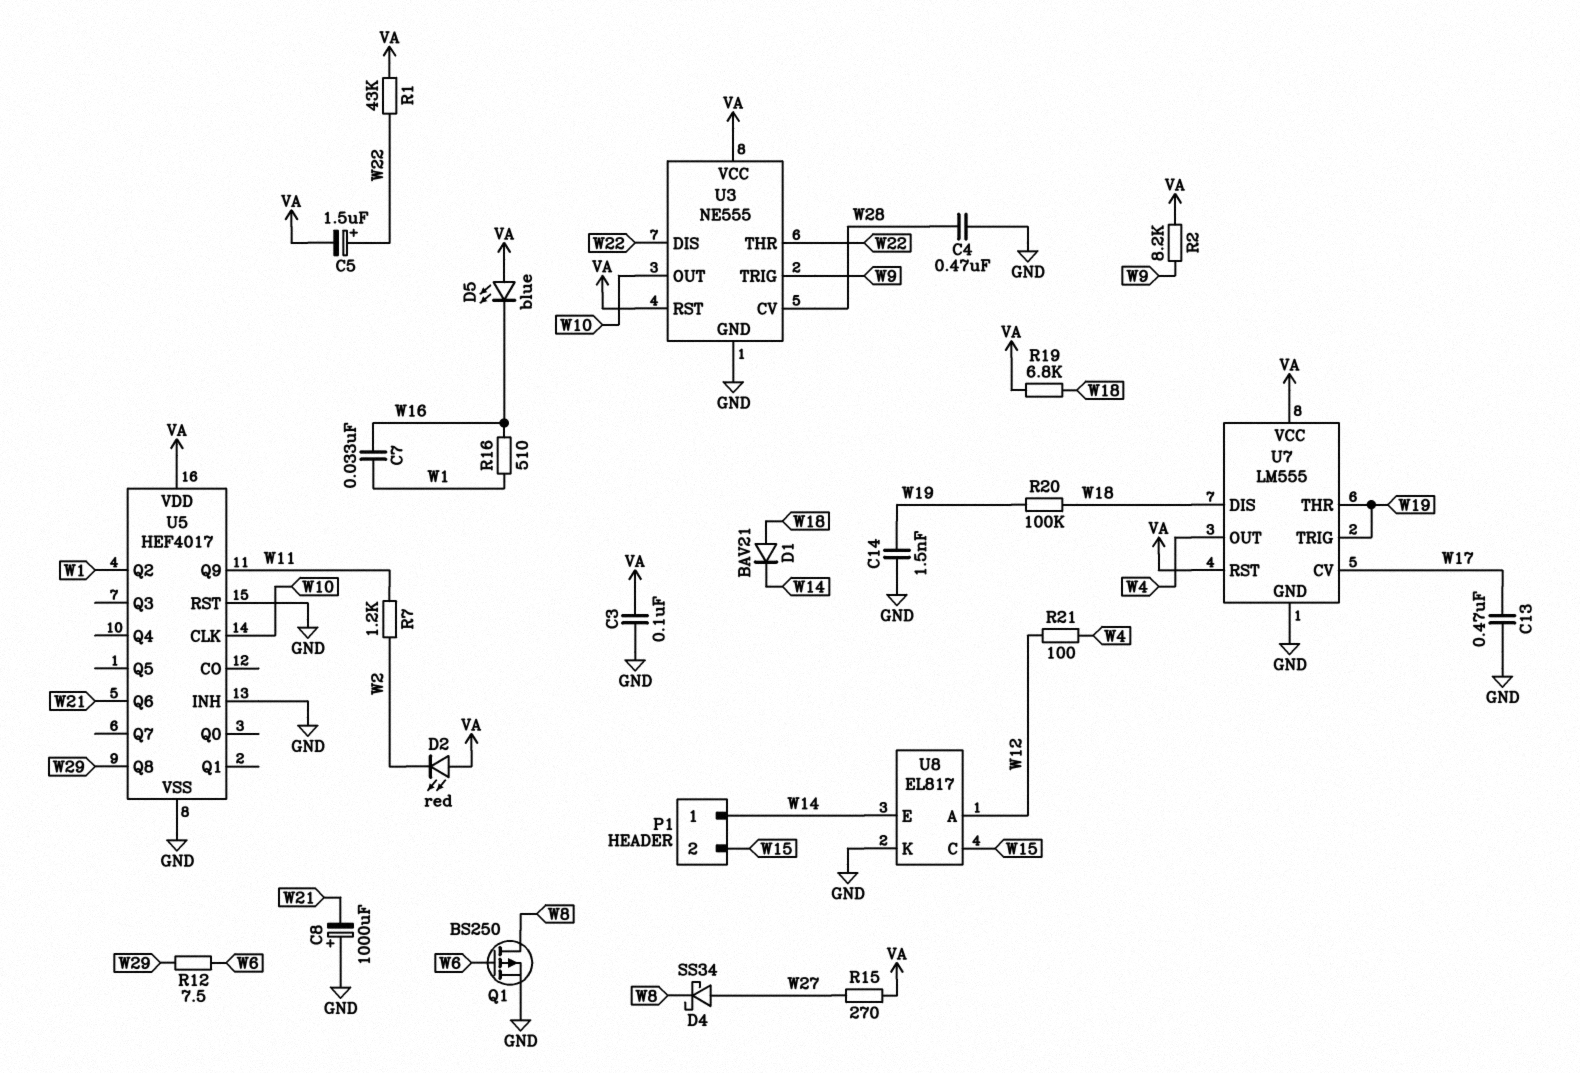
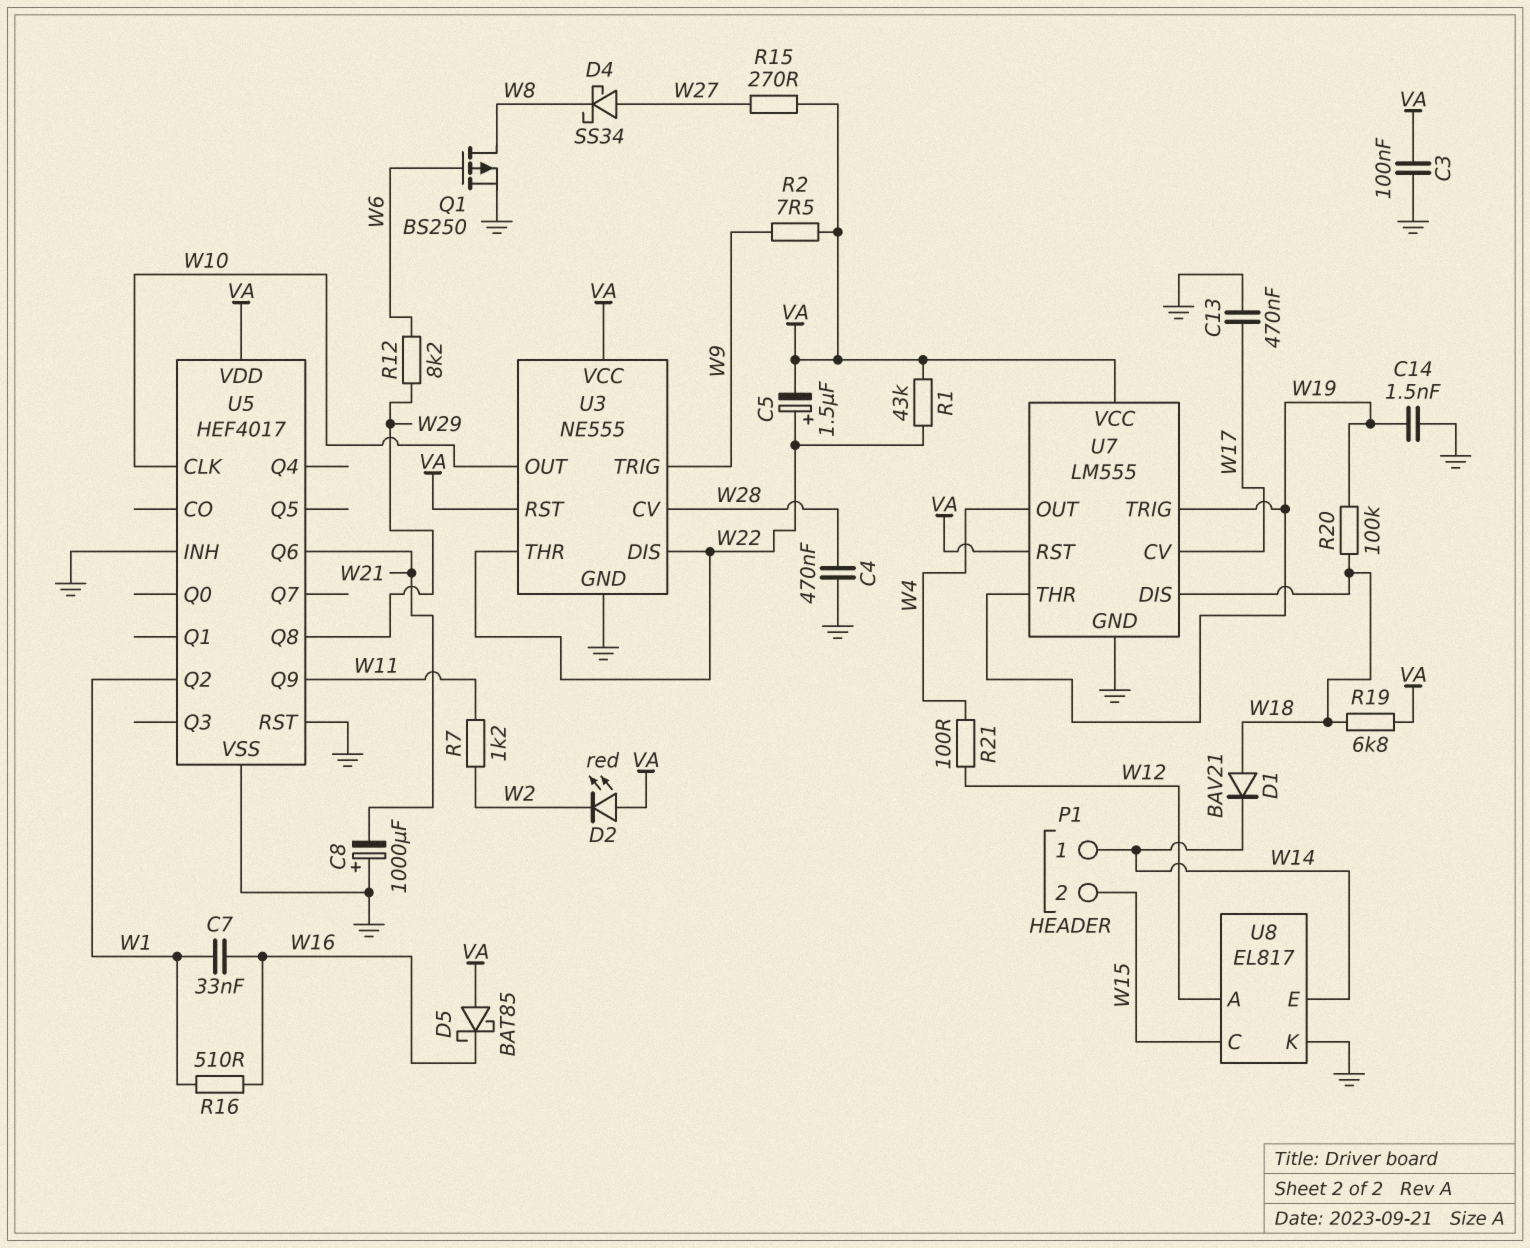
D5: LED blue (A VA, K W16) -> schottky BAT85 (A VA, K W16)
R2: 8.2k (VA, W9) -> 7.5 (VA, W9)
R12: 7.5 (W6, W29) -> 8.2k (W6, W29)

